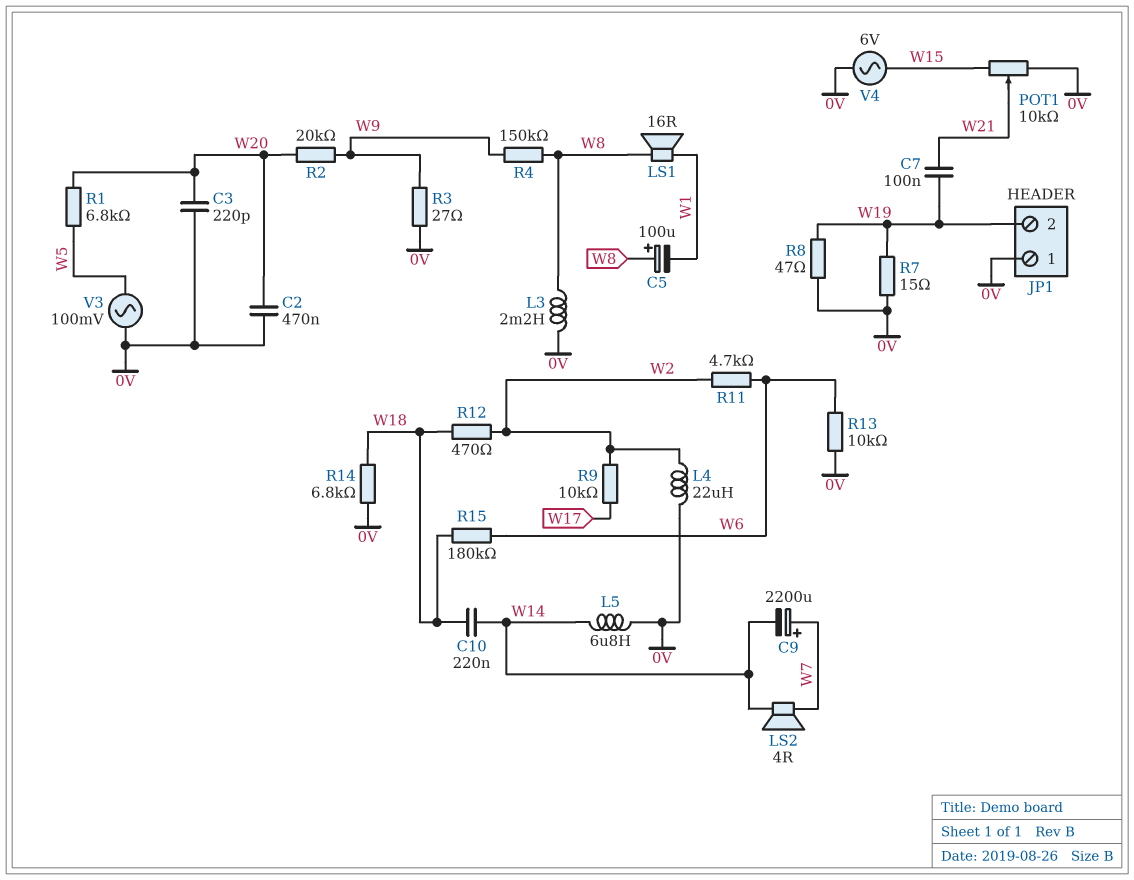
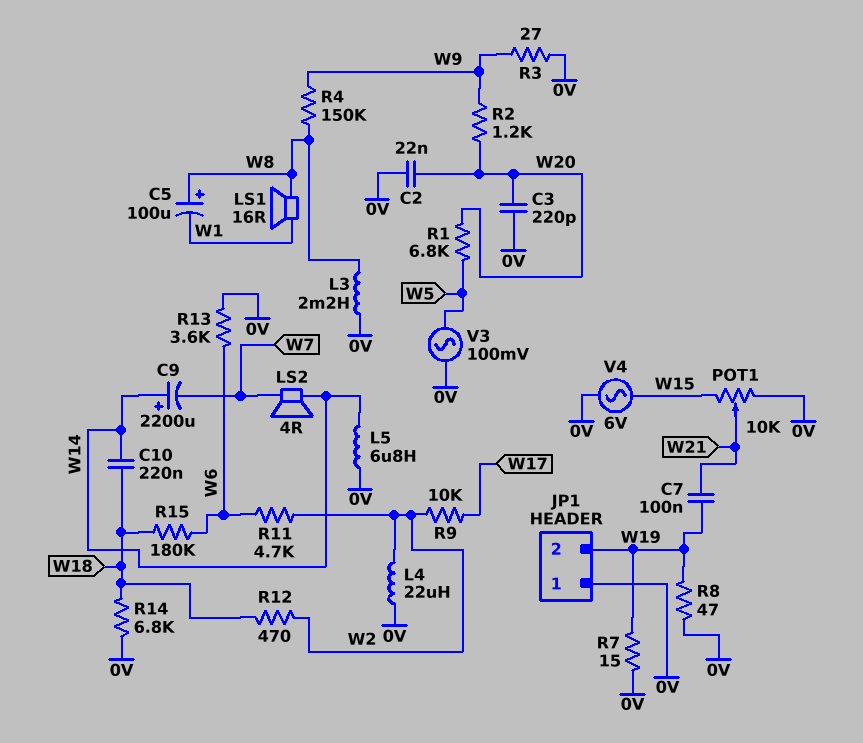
C2: 470nF (0V, W20) -> 22nF (0V, W20)
C9: 2200uF (plus W7, minus W14) -> 2200uF (plus W14, minus W7)
R2: 20k (W9, W20) -> 1.2k (W9, W20)
R13: 10k (0V, W6) -> 3.6k (0V, W6)

